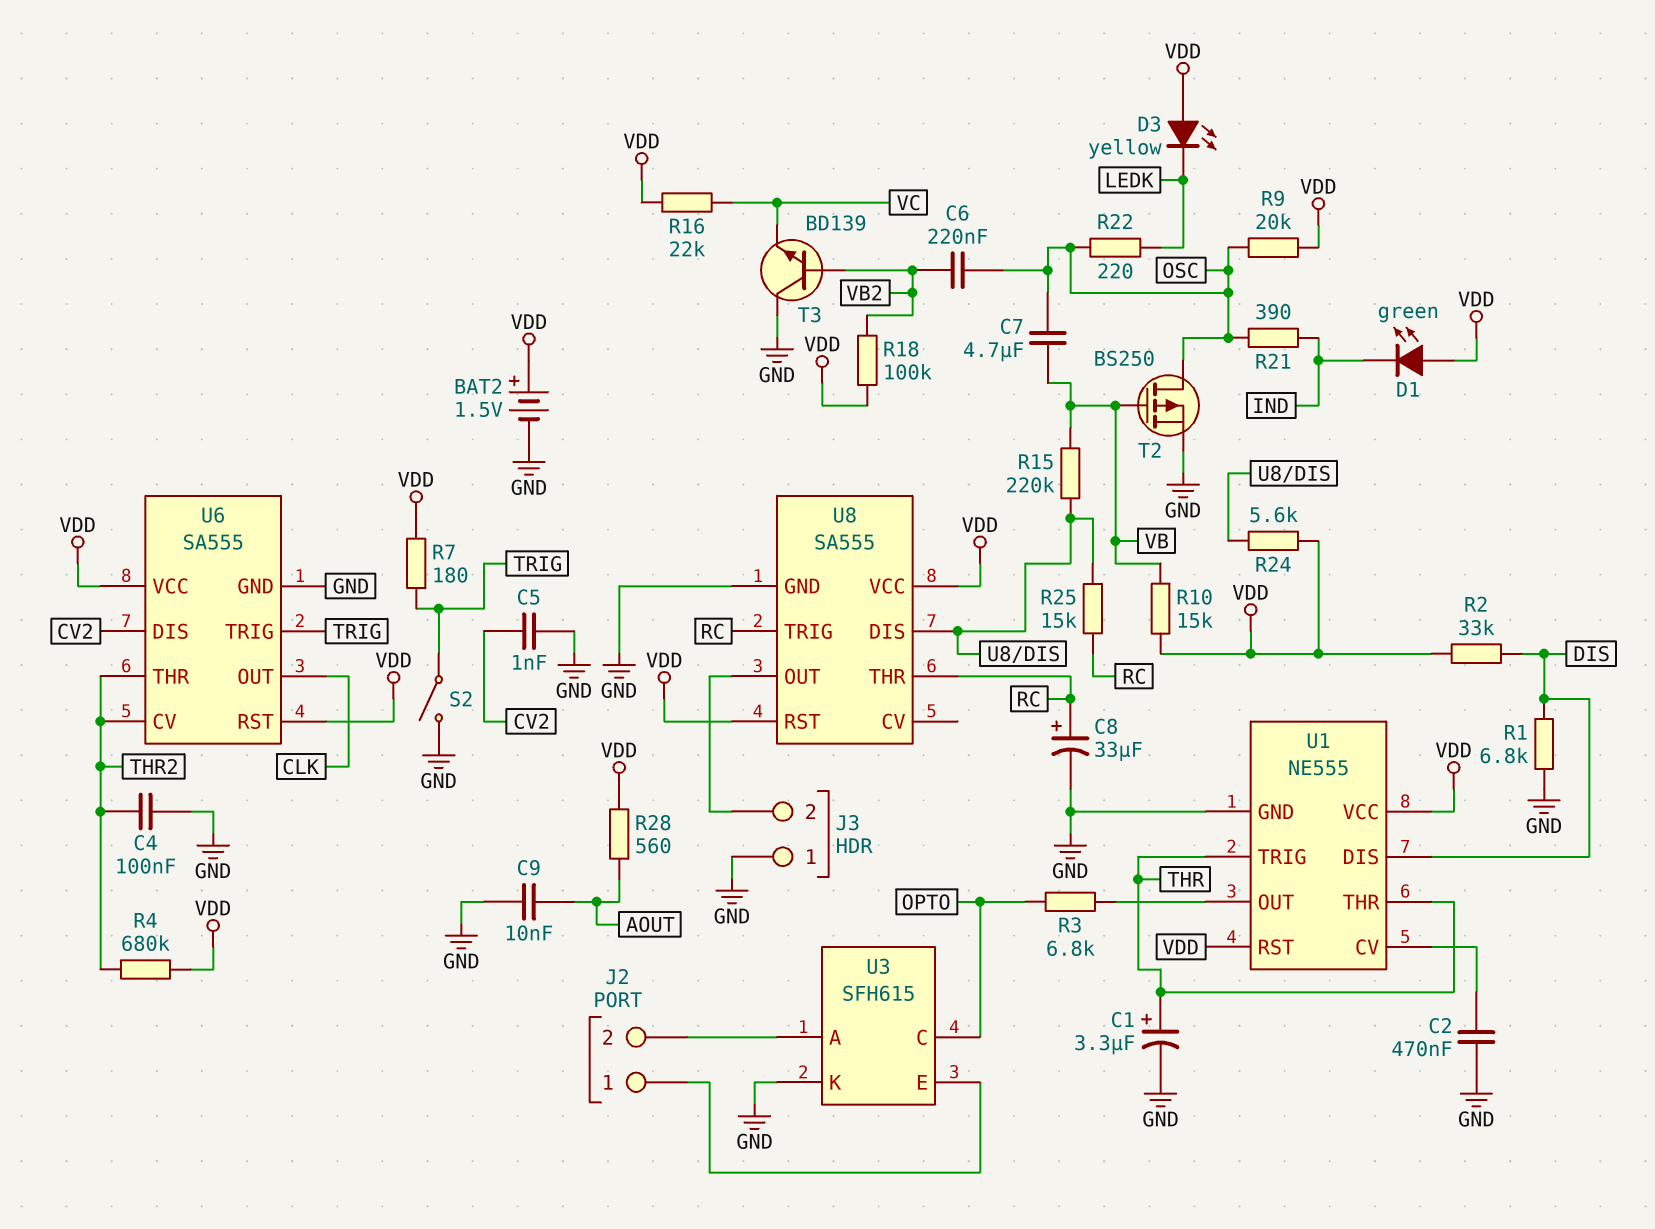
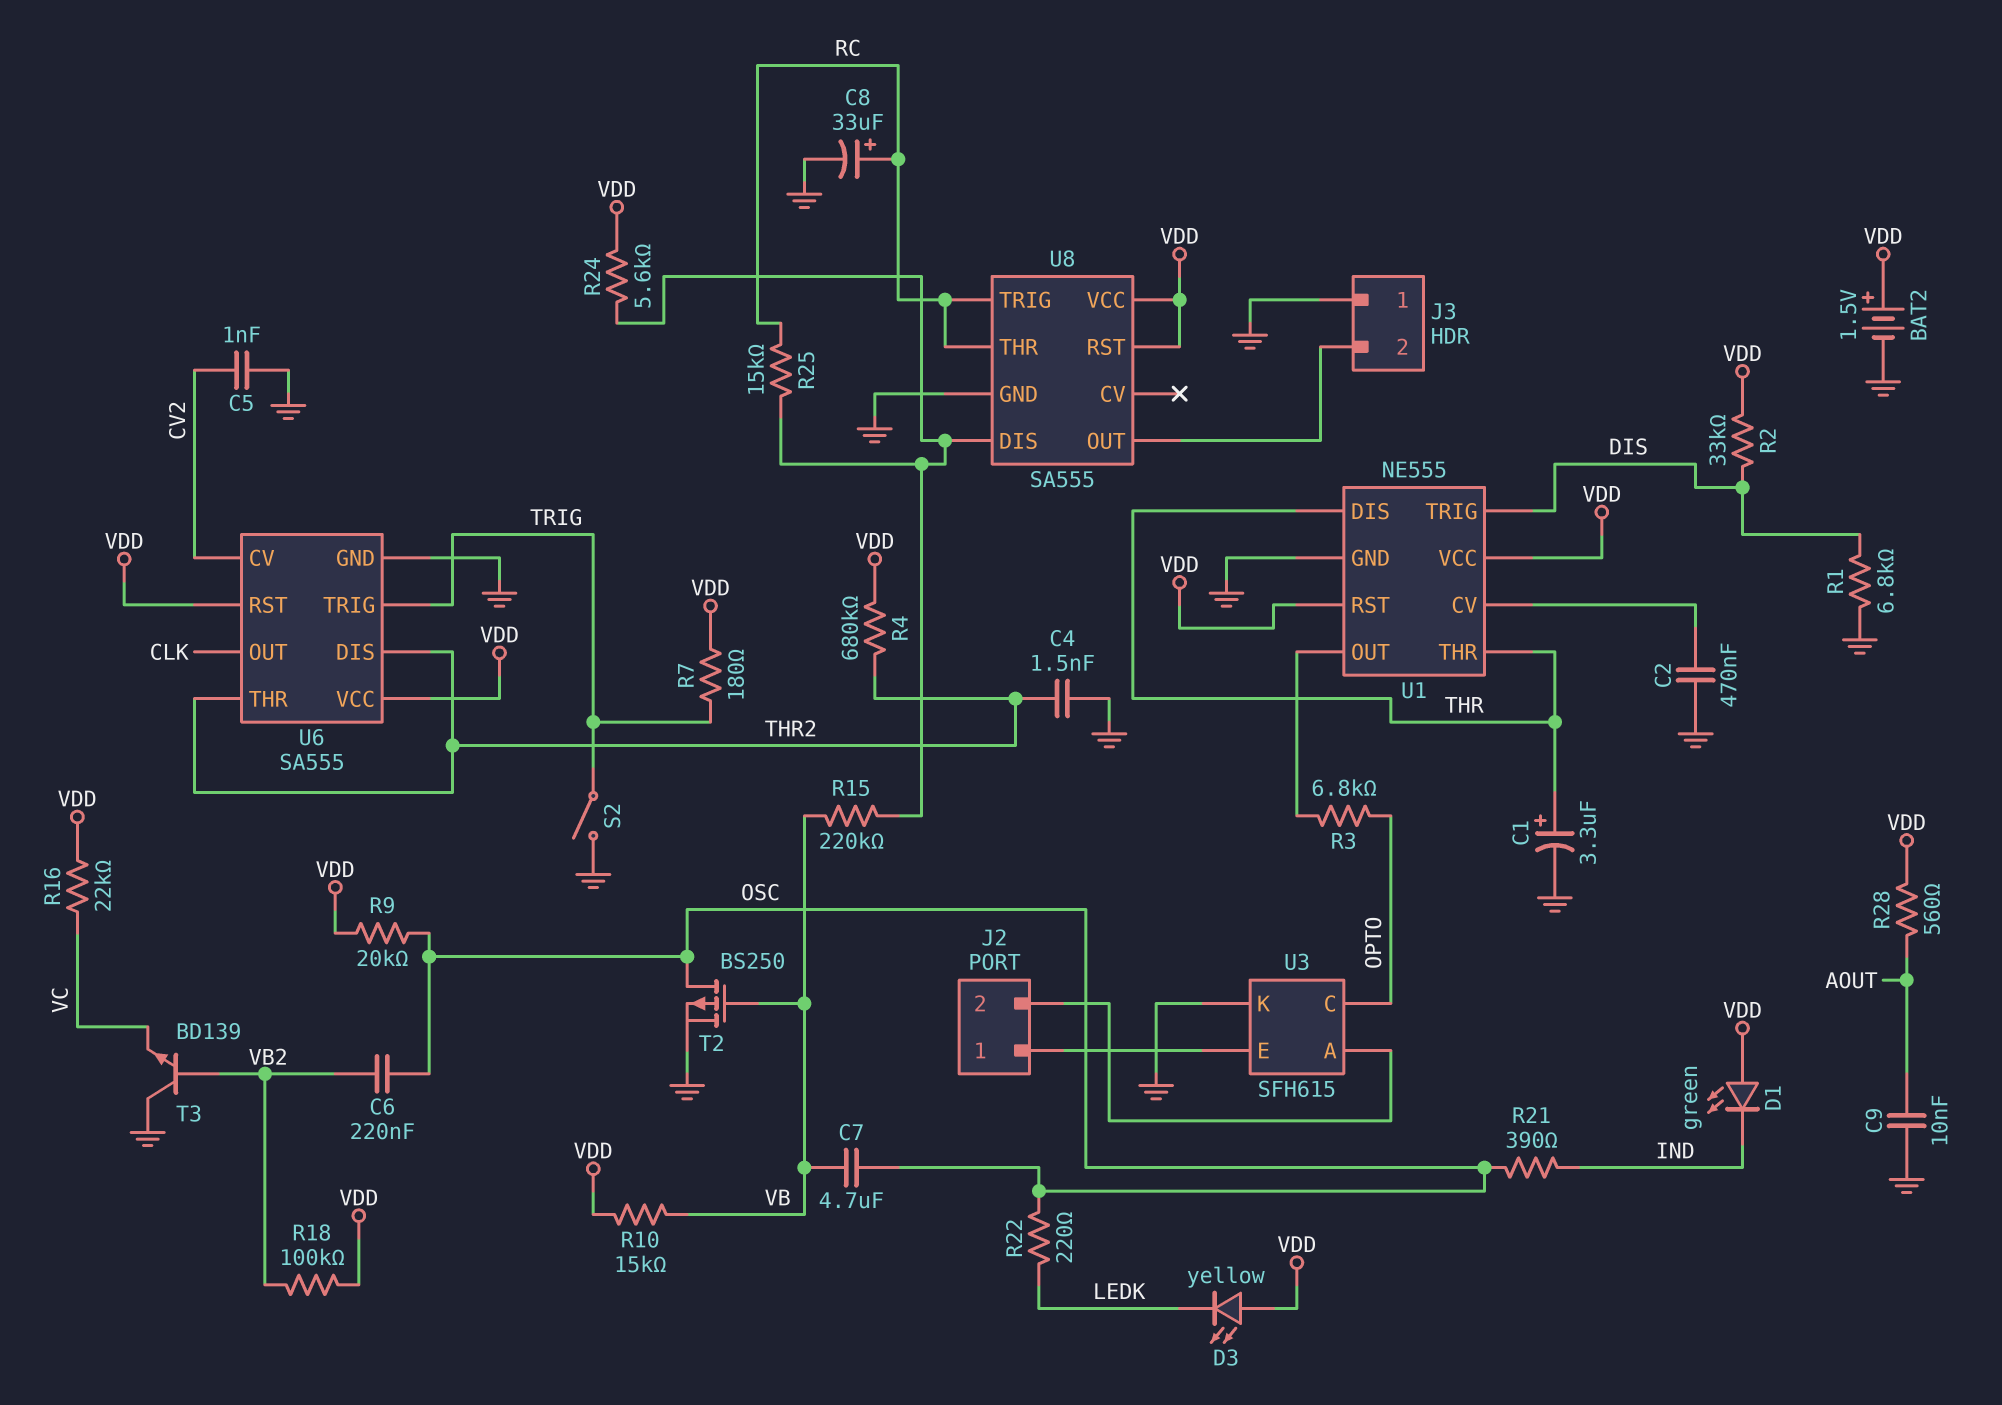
C4: 100nF (GND, THR2) -> 1.5nF (GND, THR2)
U1 pin DIS: DIS -> THR
U1 pin TRIG: THR -> DIS
U6 pin CV: THR2 -> CV2
U6 pin DIS: CV2 -> THR2

